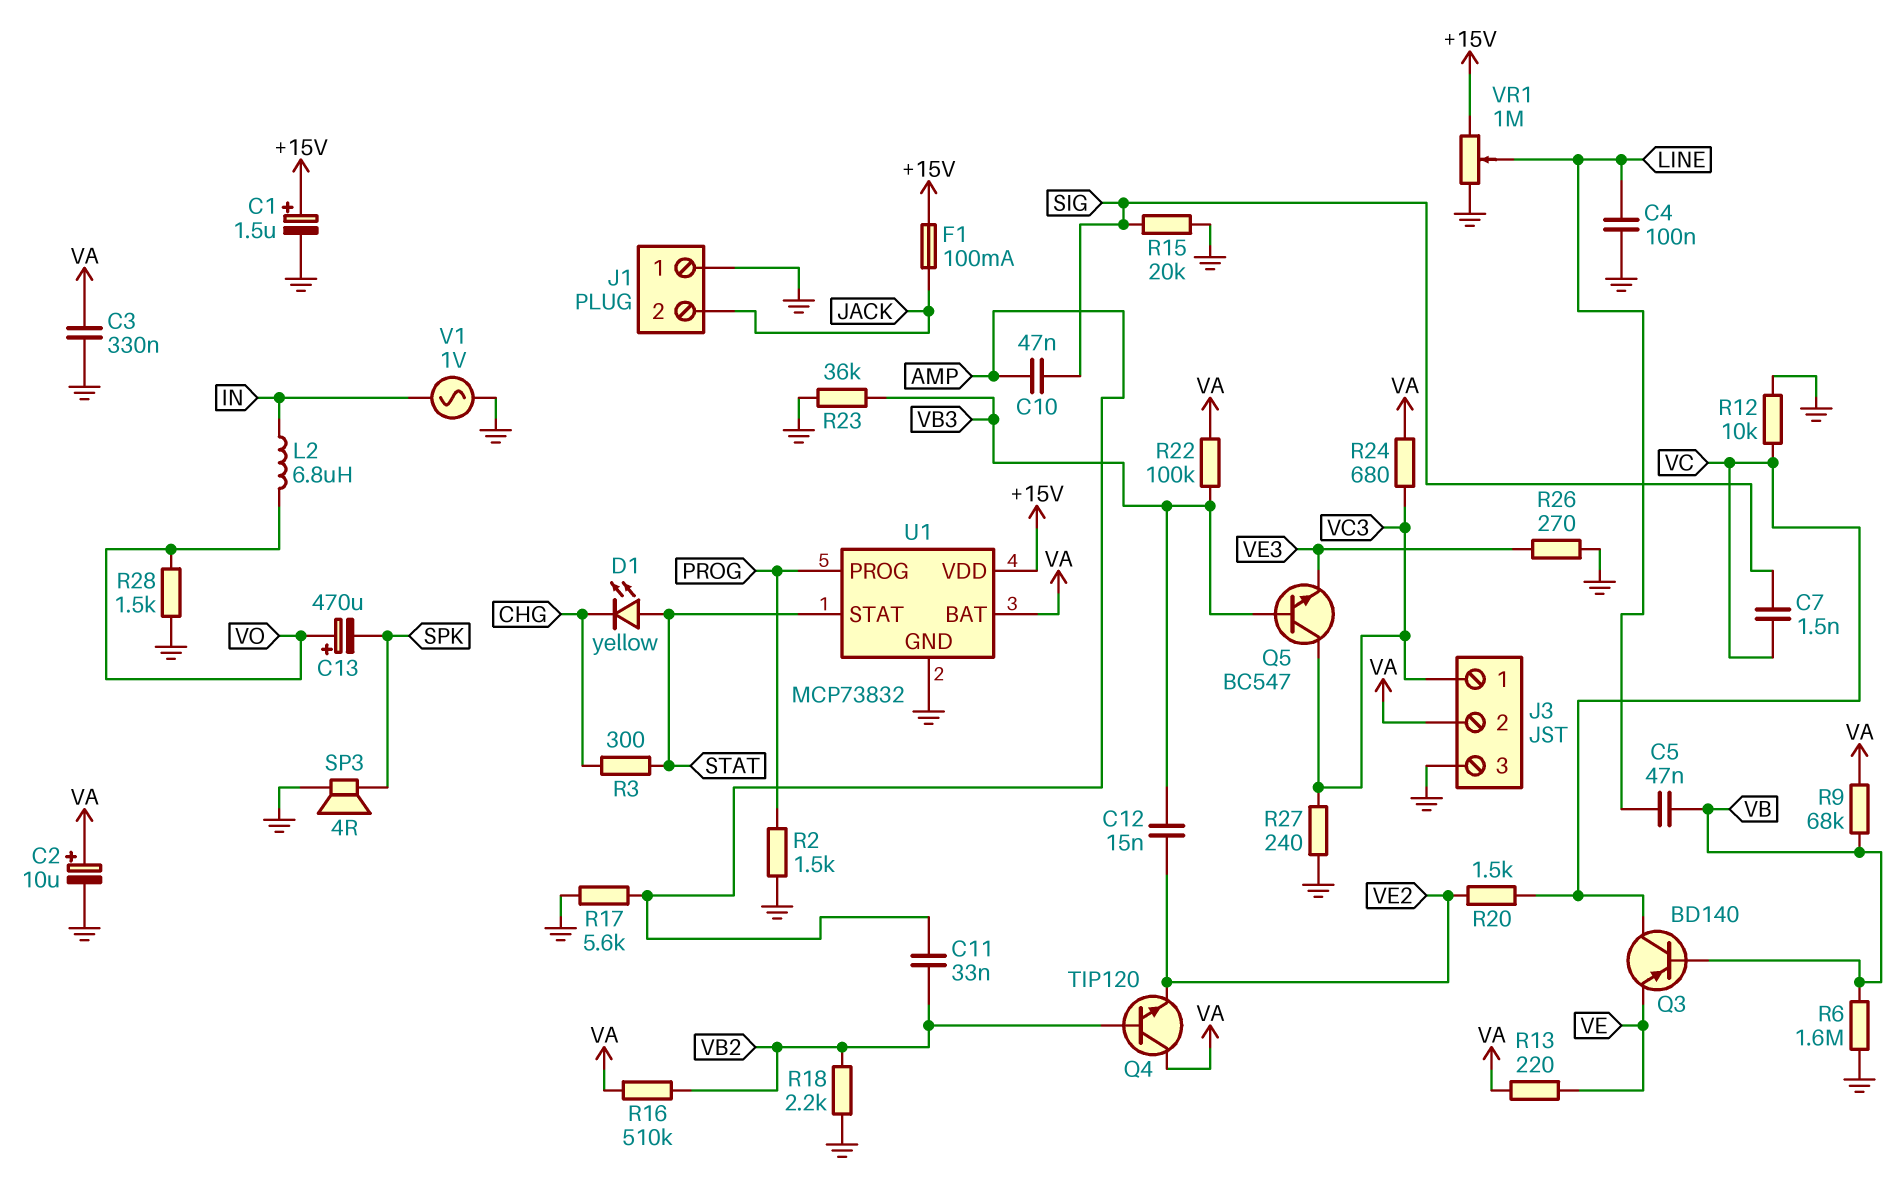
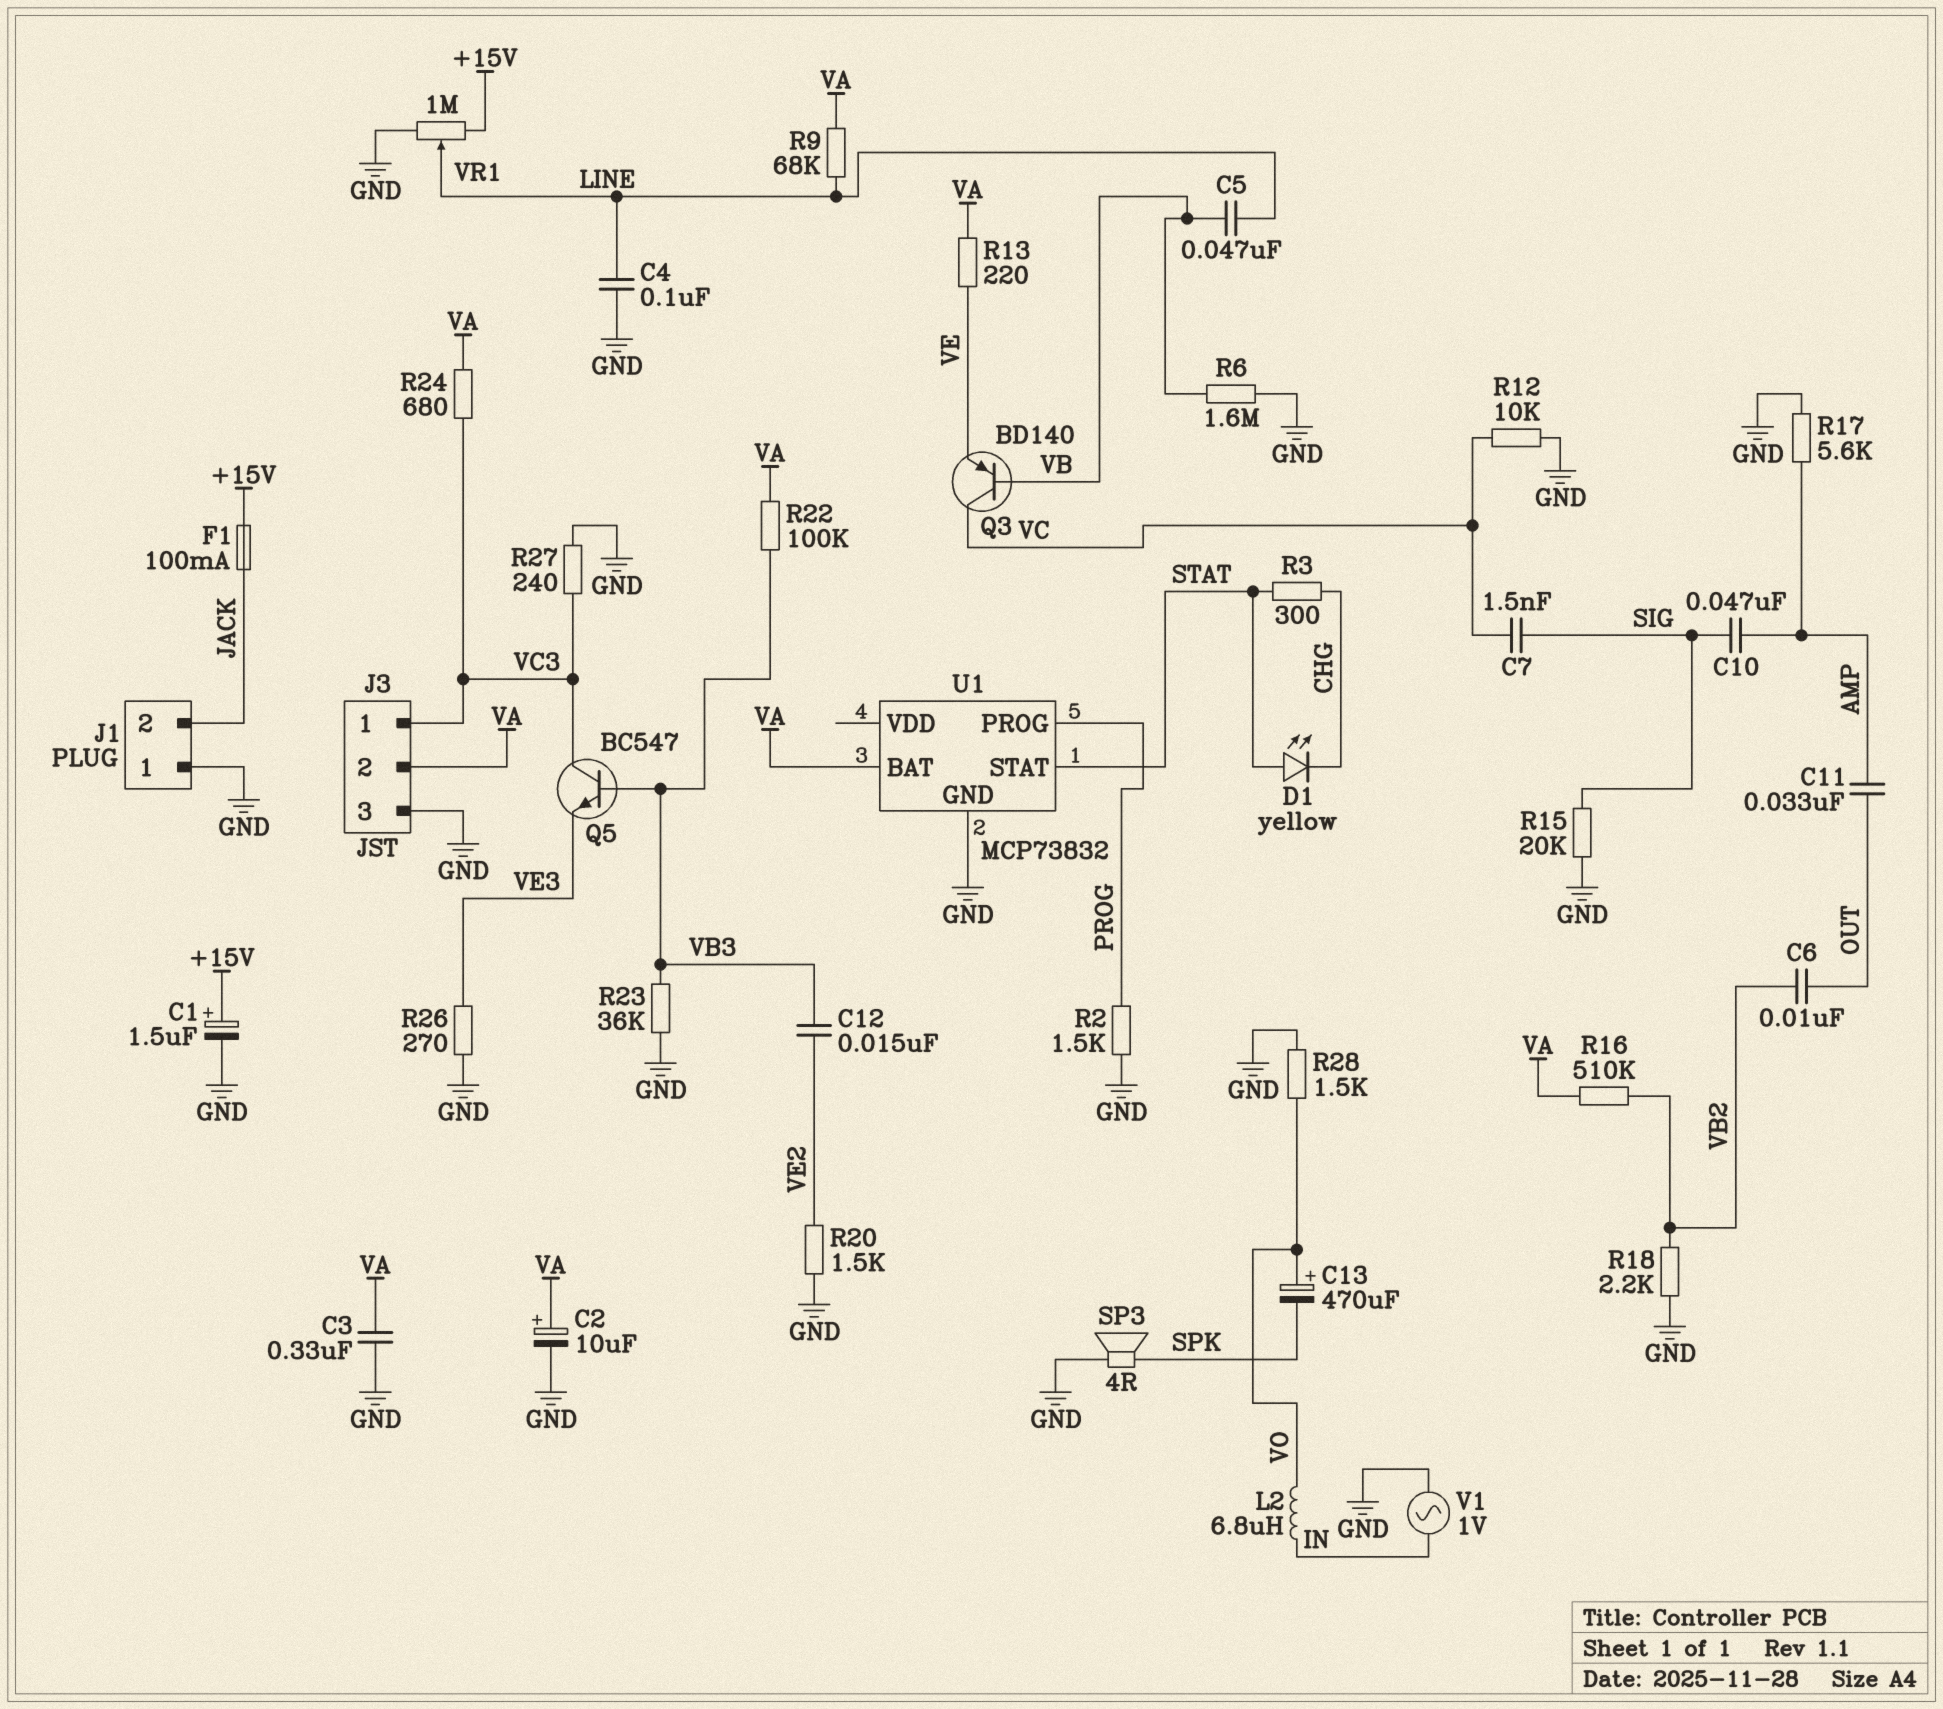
C6: none -> 10nF (OUT, VB2)
C11: 33nF (AMP, VB2) -> 33nF (AMP, OUT)
Q4: NPN TIP120 (B VB2, C VA, E VE2) -> none
R9: 68k (VA, VB) -> 68k (LINE, VA)
R20: 1.5k (VC, VE2) -> 1.5k (GND, VE2)
U1 pin VDD: +15V -> none

